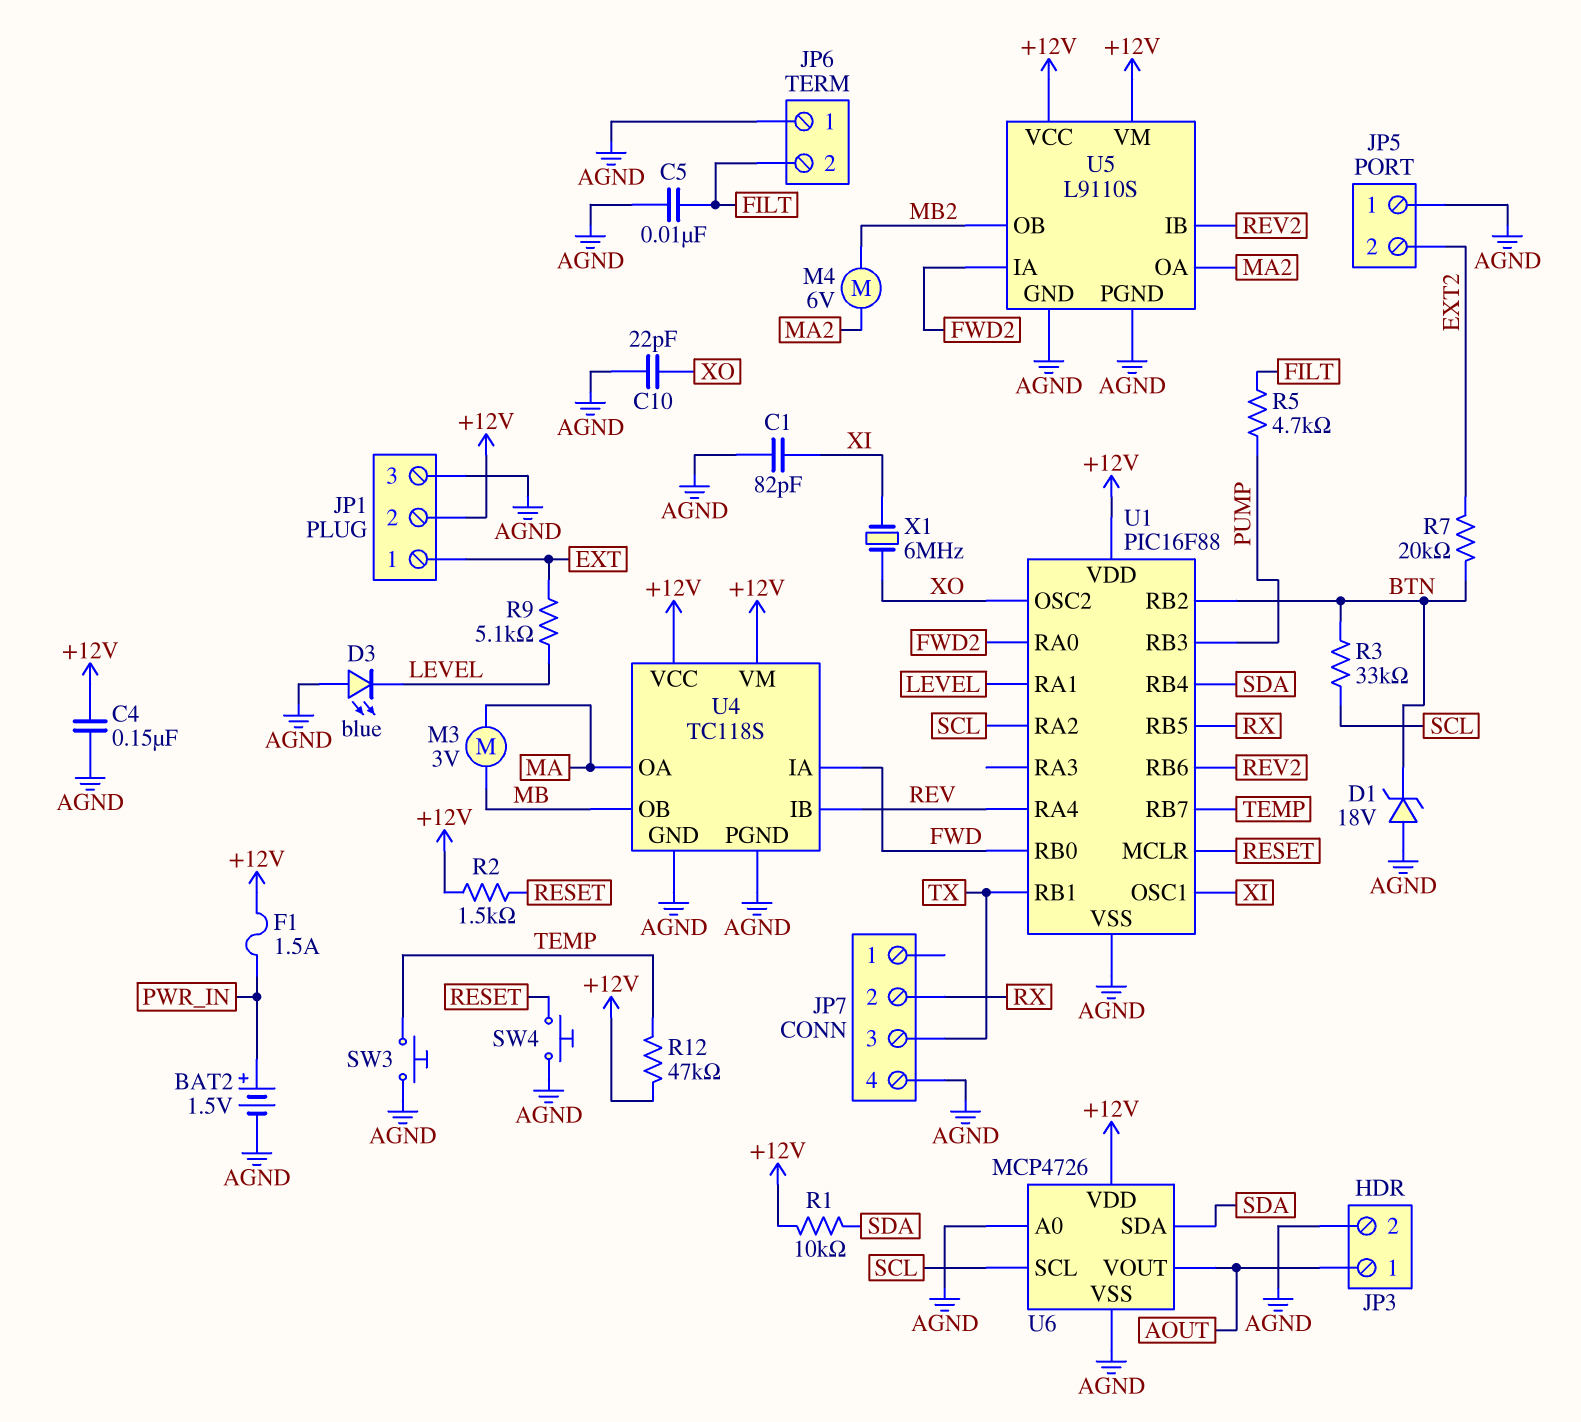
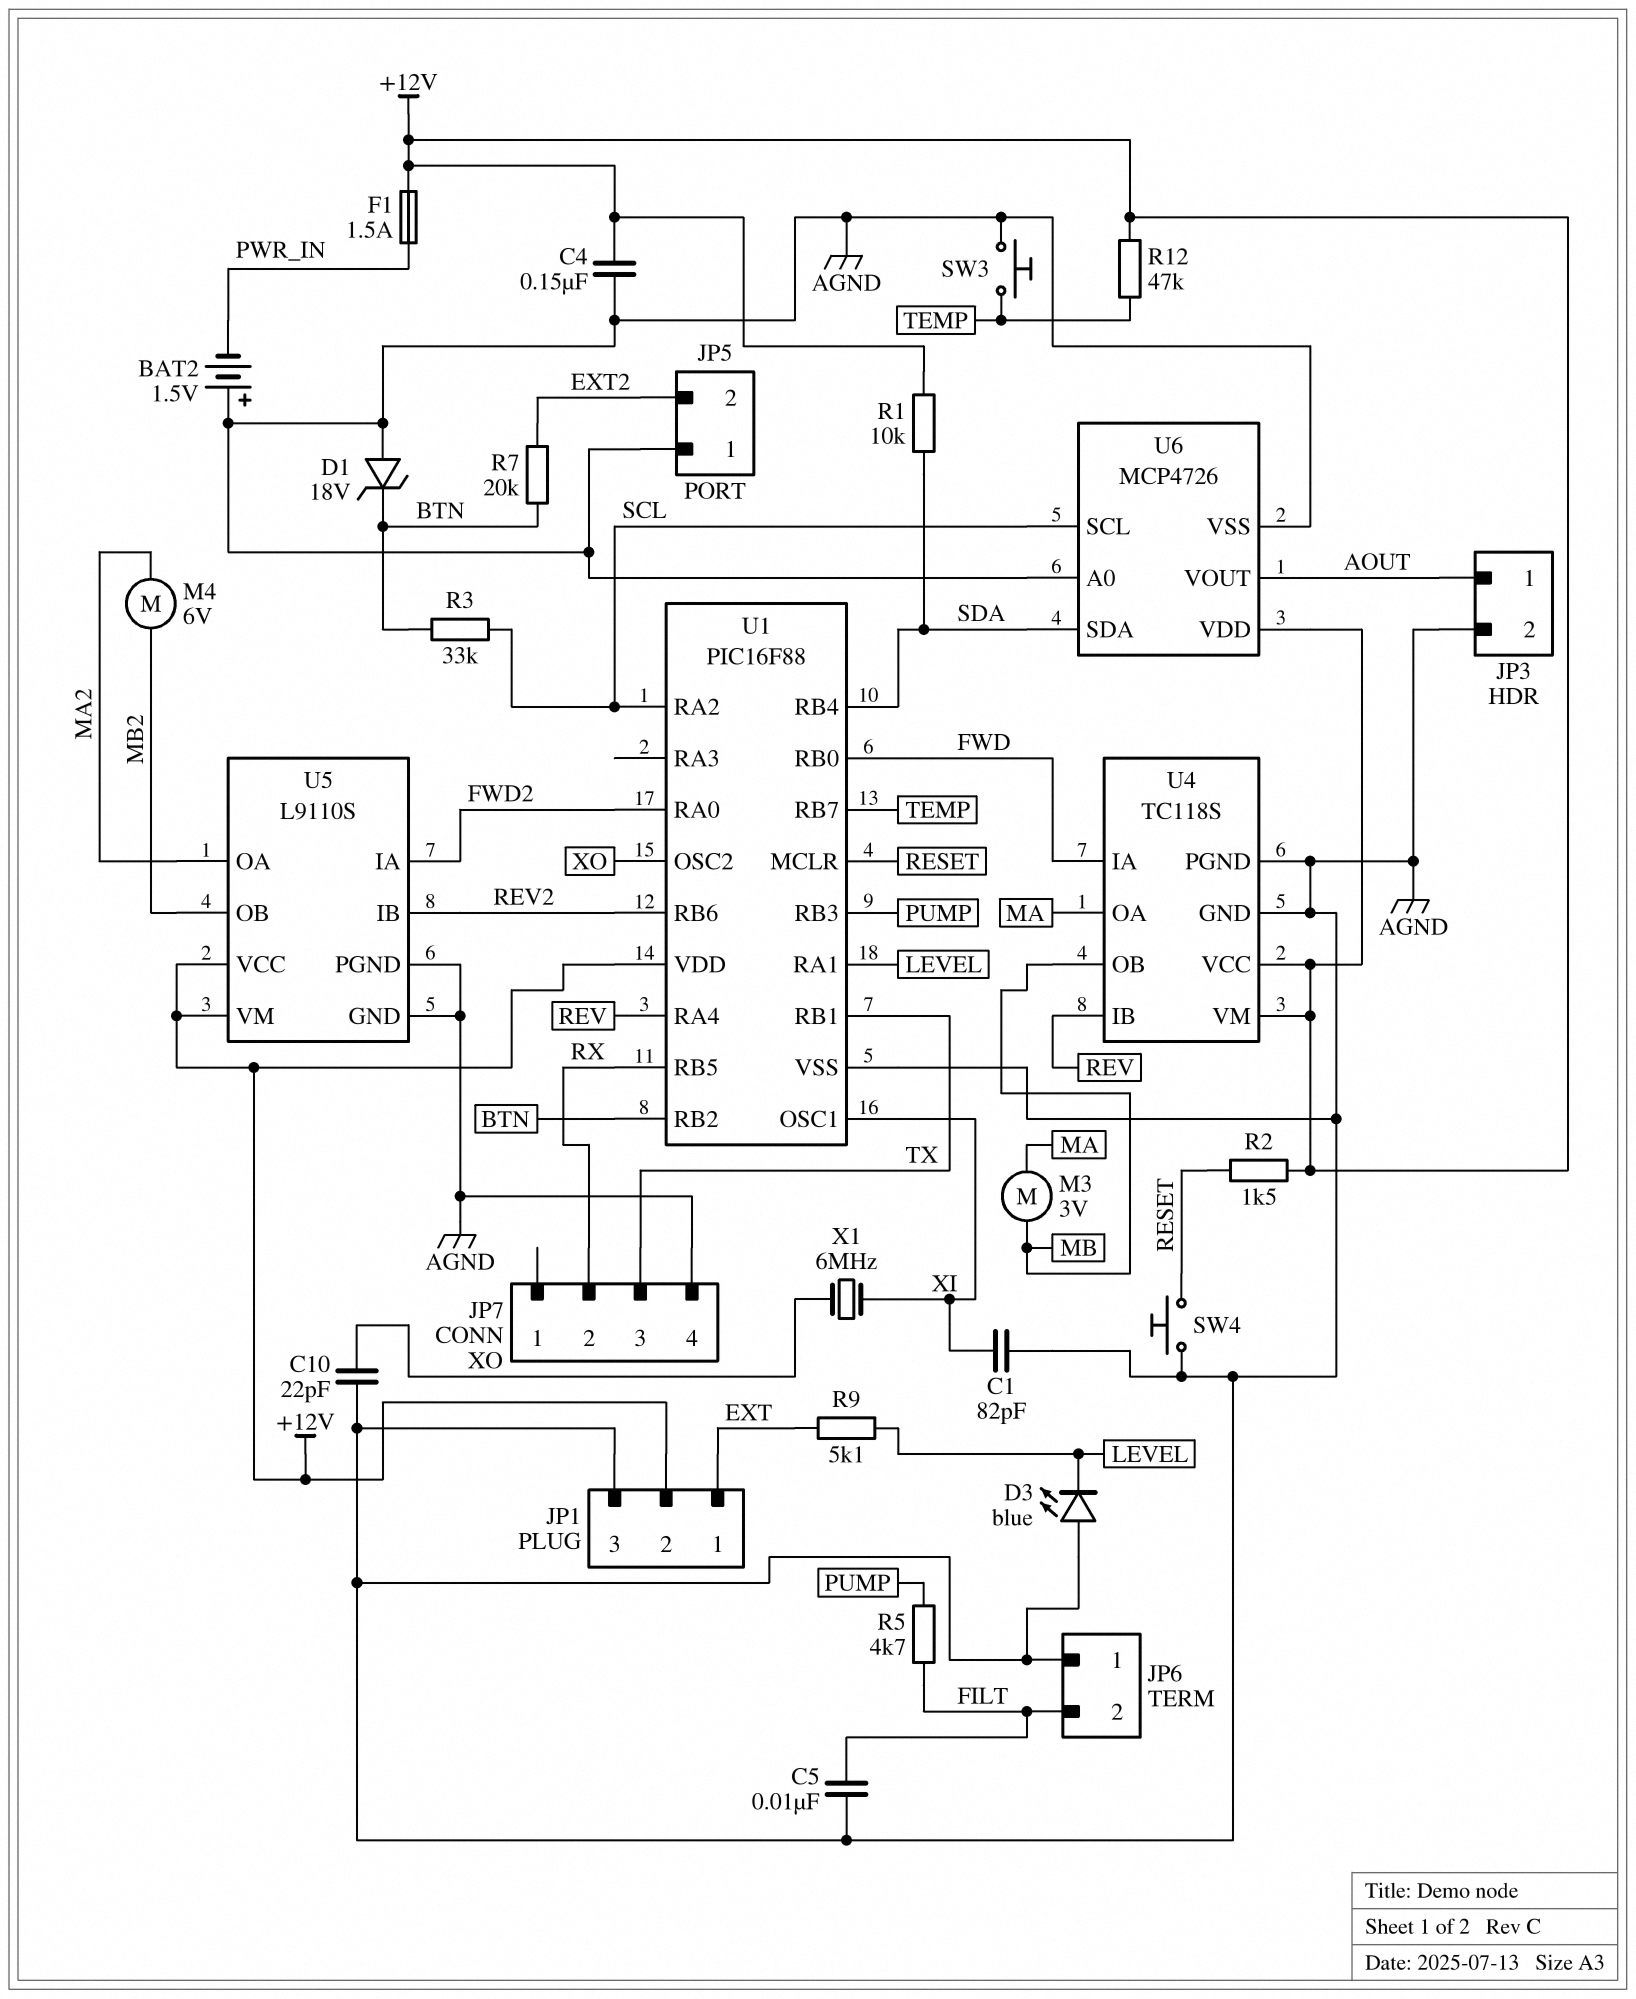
BAT2: 1.5V (plus PWR_IN, minus AGND) -> 1.5V (plus AGND, minus PWR_IN)

